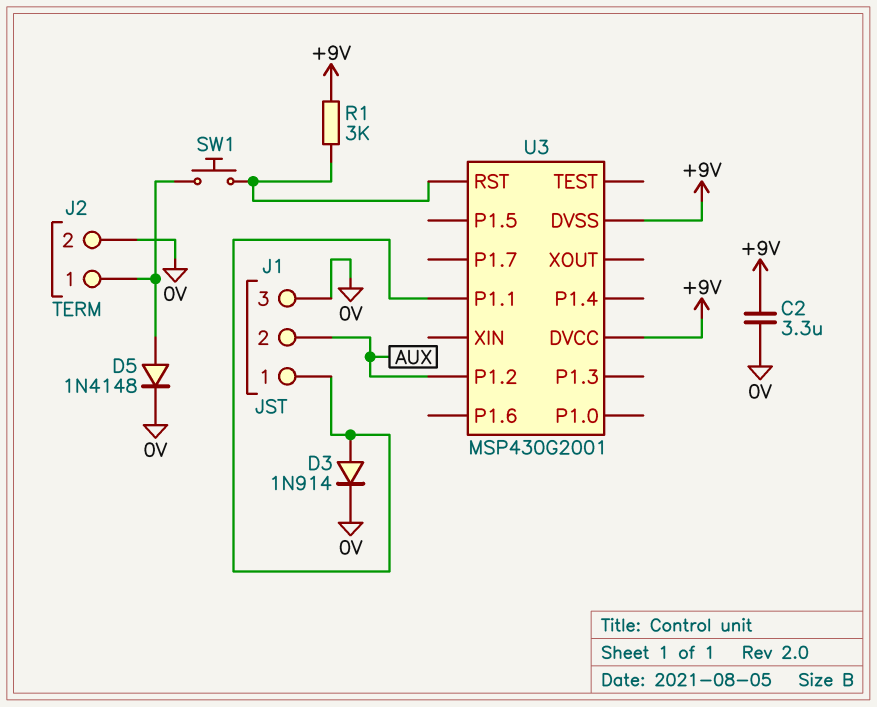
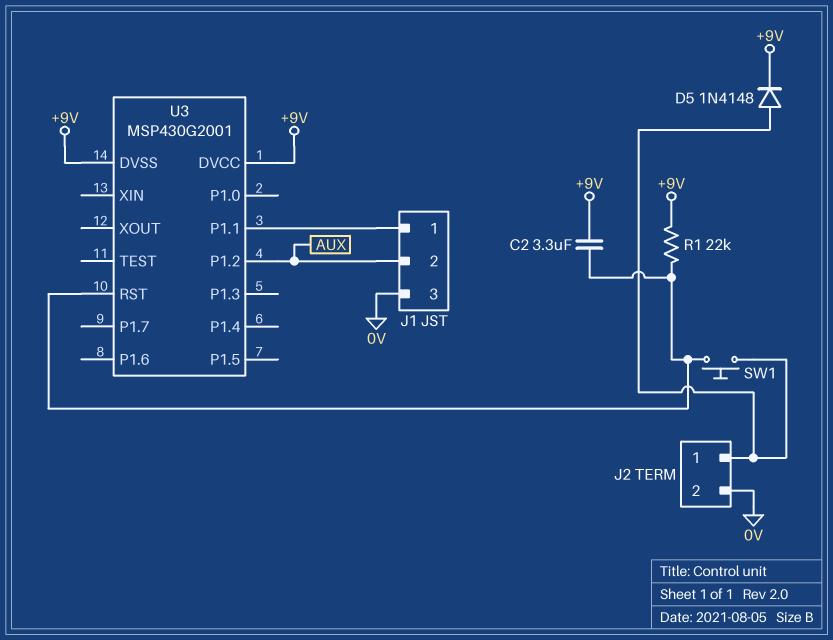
C2: 3.3uF (+9V, 0V) -> 3.3uF (+9V, U3/RST)
D3: diode 1N914 (A J1/1, K 0V) -> none
D5: diode 1N4148 (A J2/1, K 0V) -> diode 1N4148 (A J2/1, K +9V)
R1: 3k (+9V, U3/RST) -> 22k (+9V, U3/RST)

